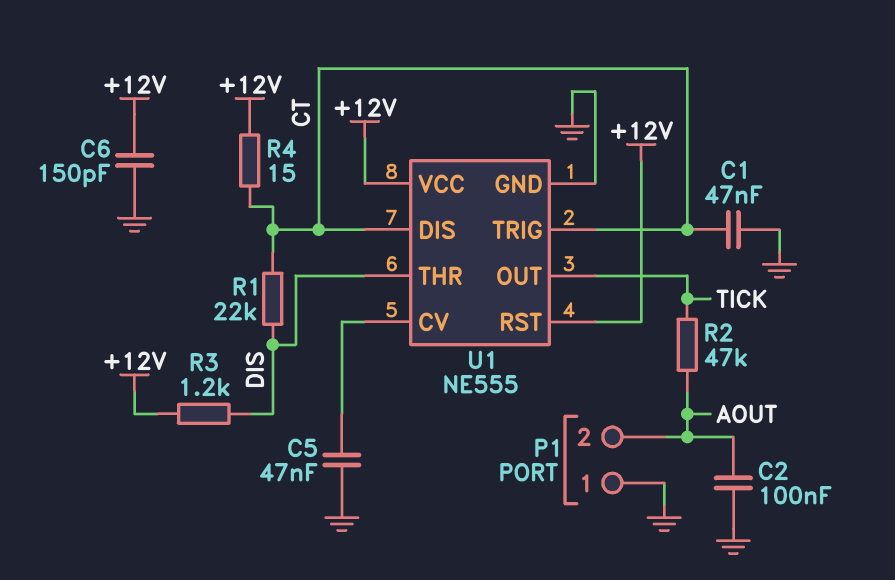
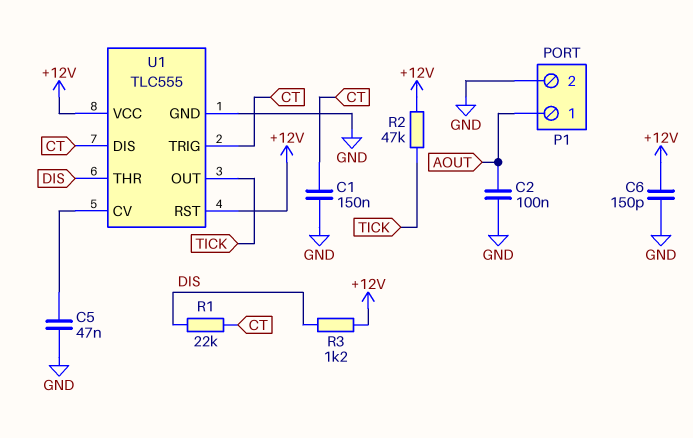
C1: 47nF (CT, GND) -> 150nF (CT, GND)
P1 pin 1: GND -> AOUT
P1 pin 2: AOUT -> GND
R2: 47k (AOUT, TICK) -> 47k (+12V, TICK)
R4: 15 (+12V, CT) -> none
U1: NE555 -> TLC555

